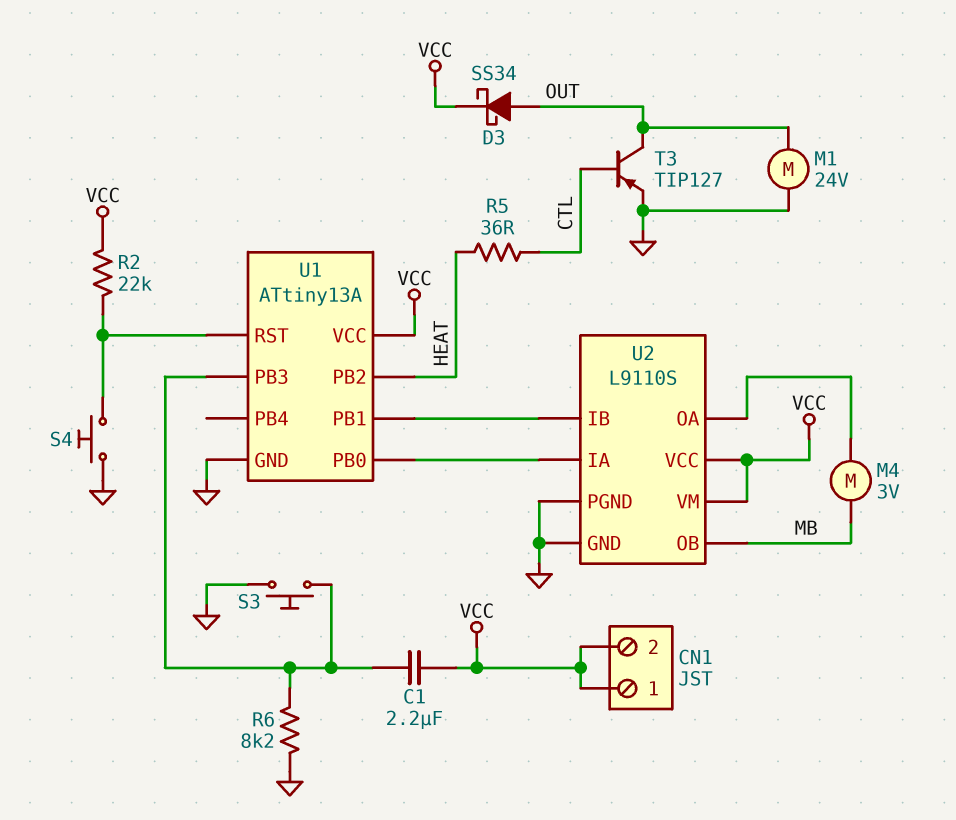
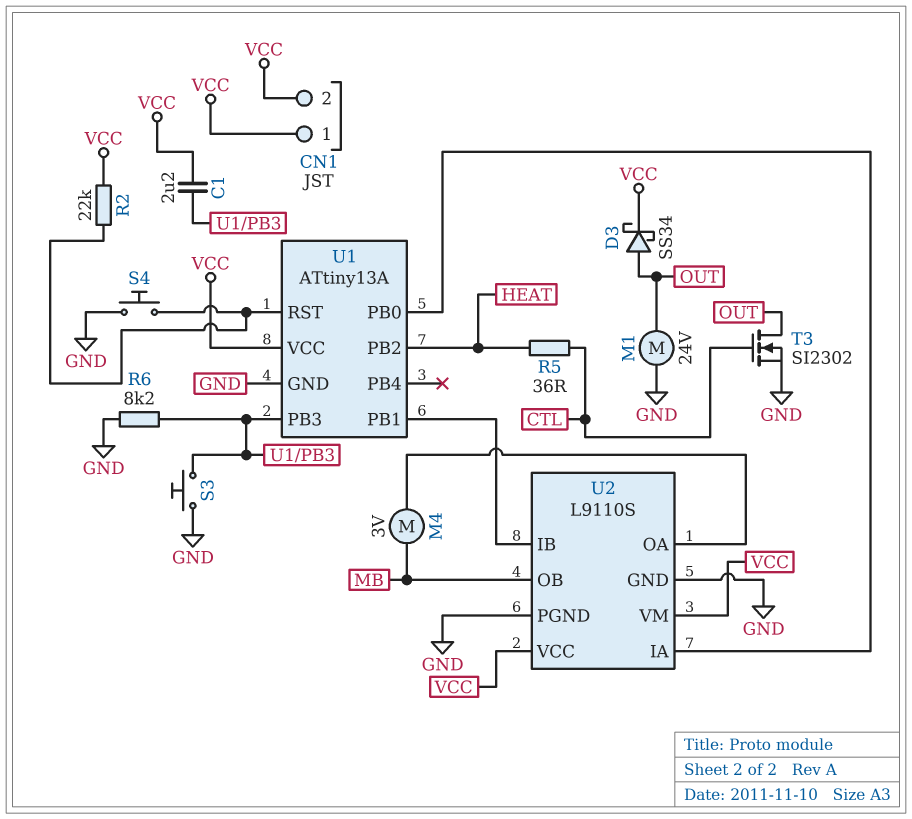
T3: PNP TIP127 (B CTL, C OUT, E GND) -> NMOS SI2302 (G CTL, D OUT, S GND)

